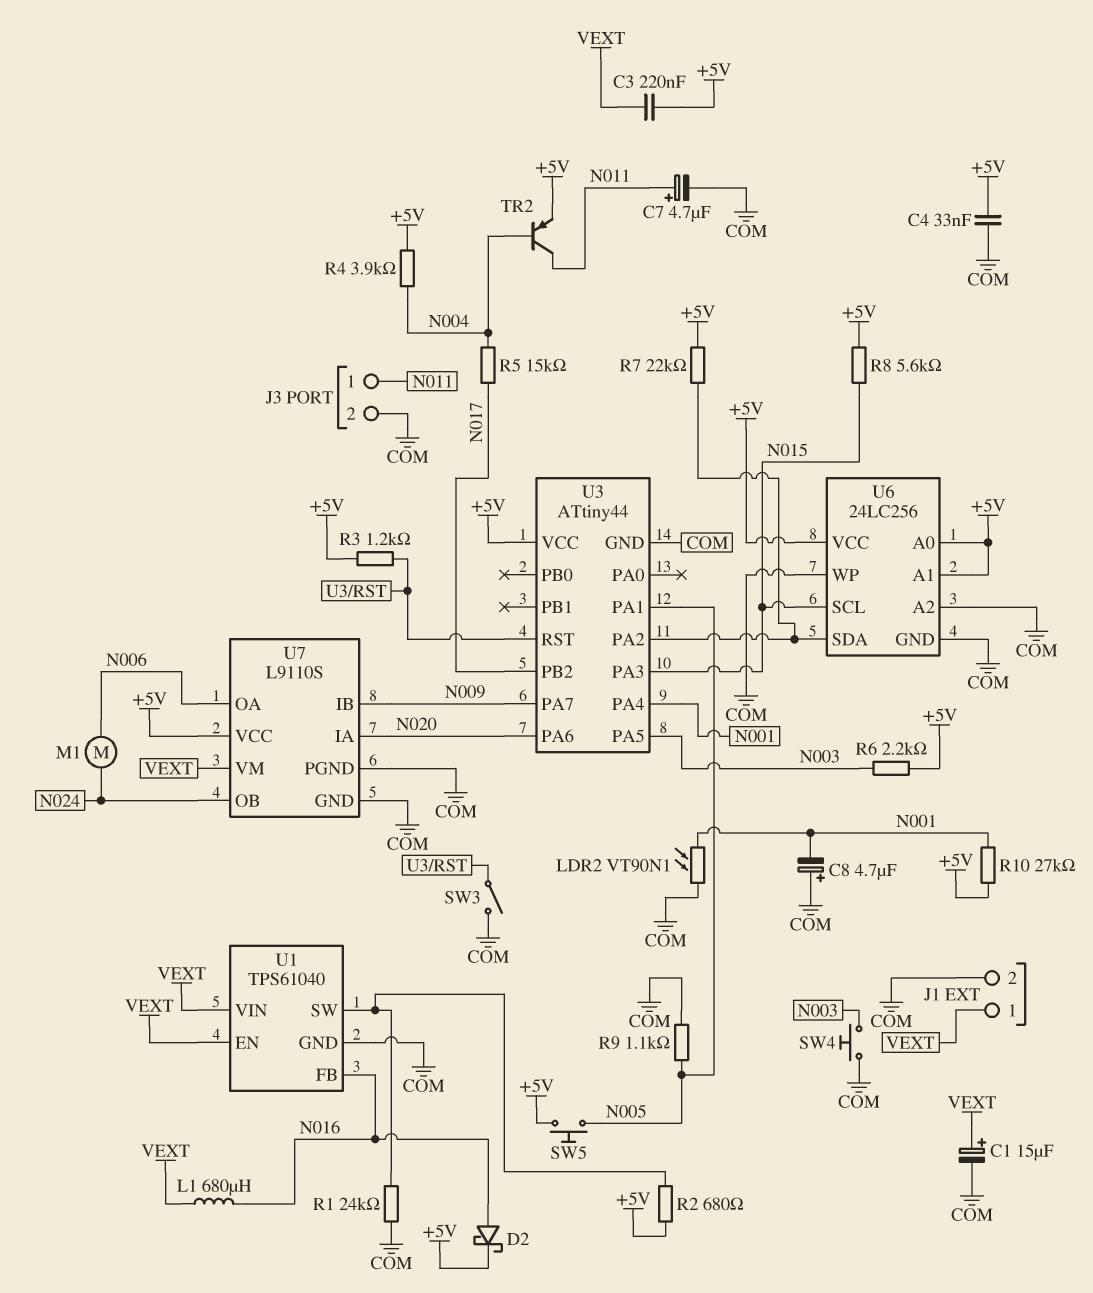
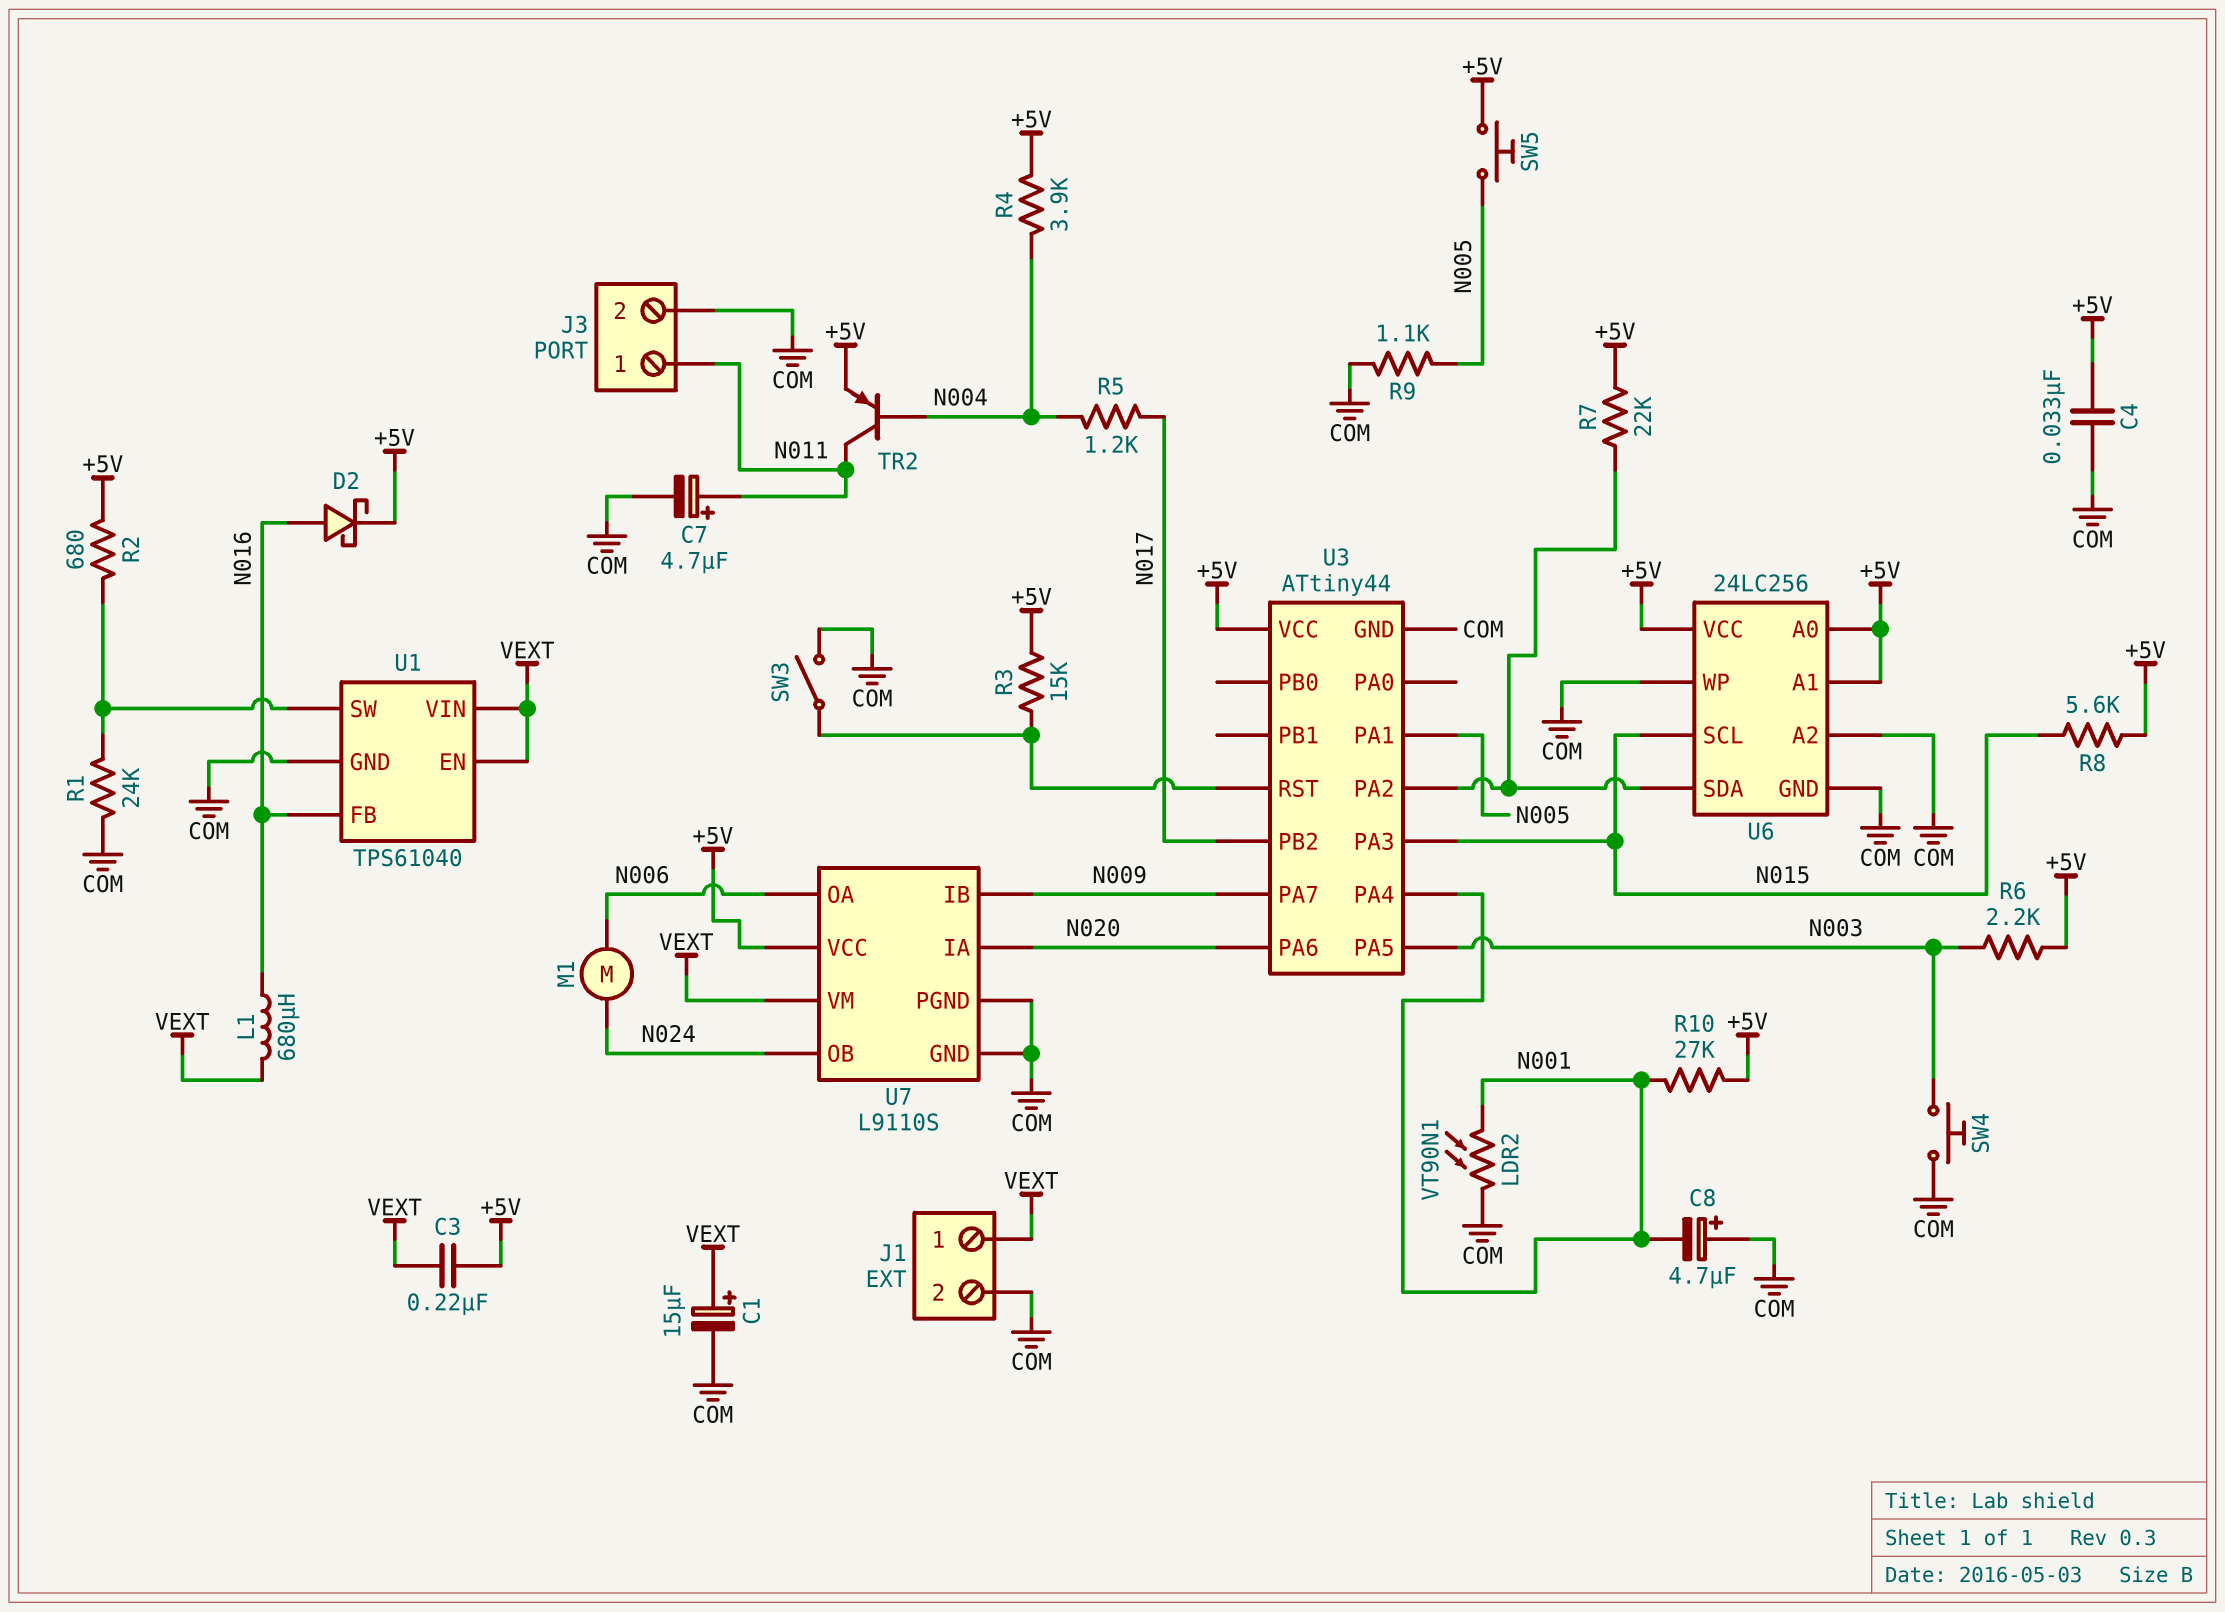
R3: 1.2k (+5V, U3/RST) -> 15k (+5V, U3/RST)
R5: 15k (N004, N017) -> 1.2k (N004, N017)

